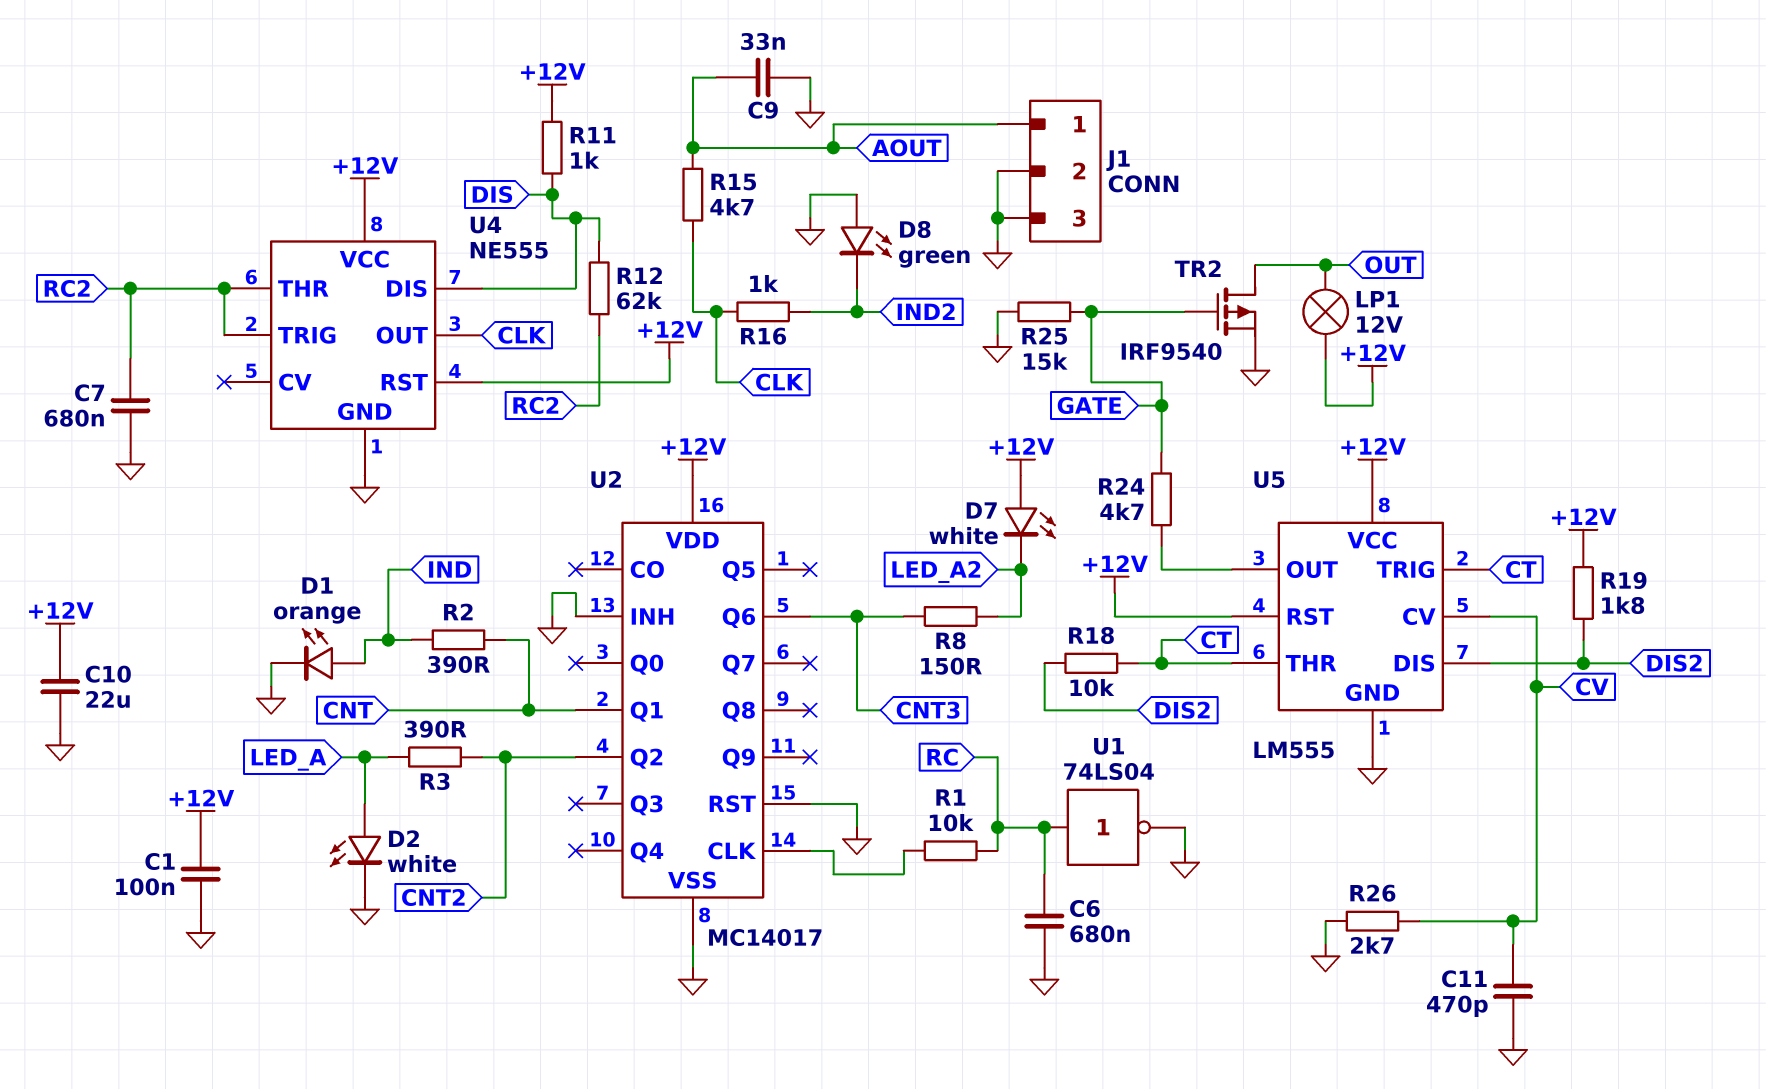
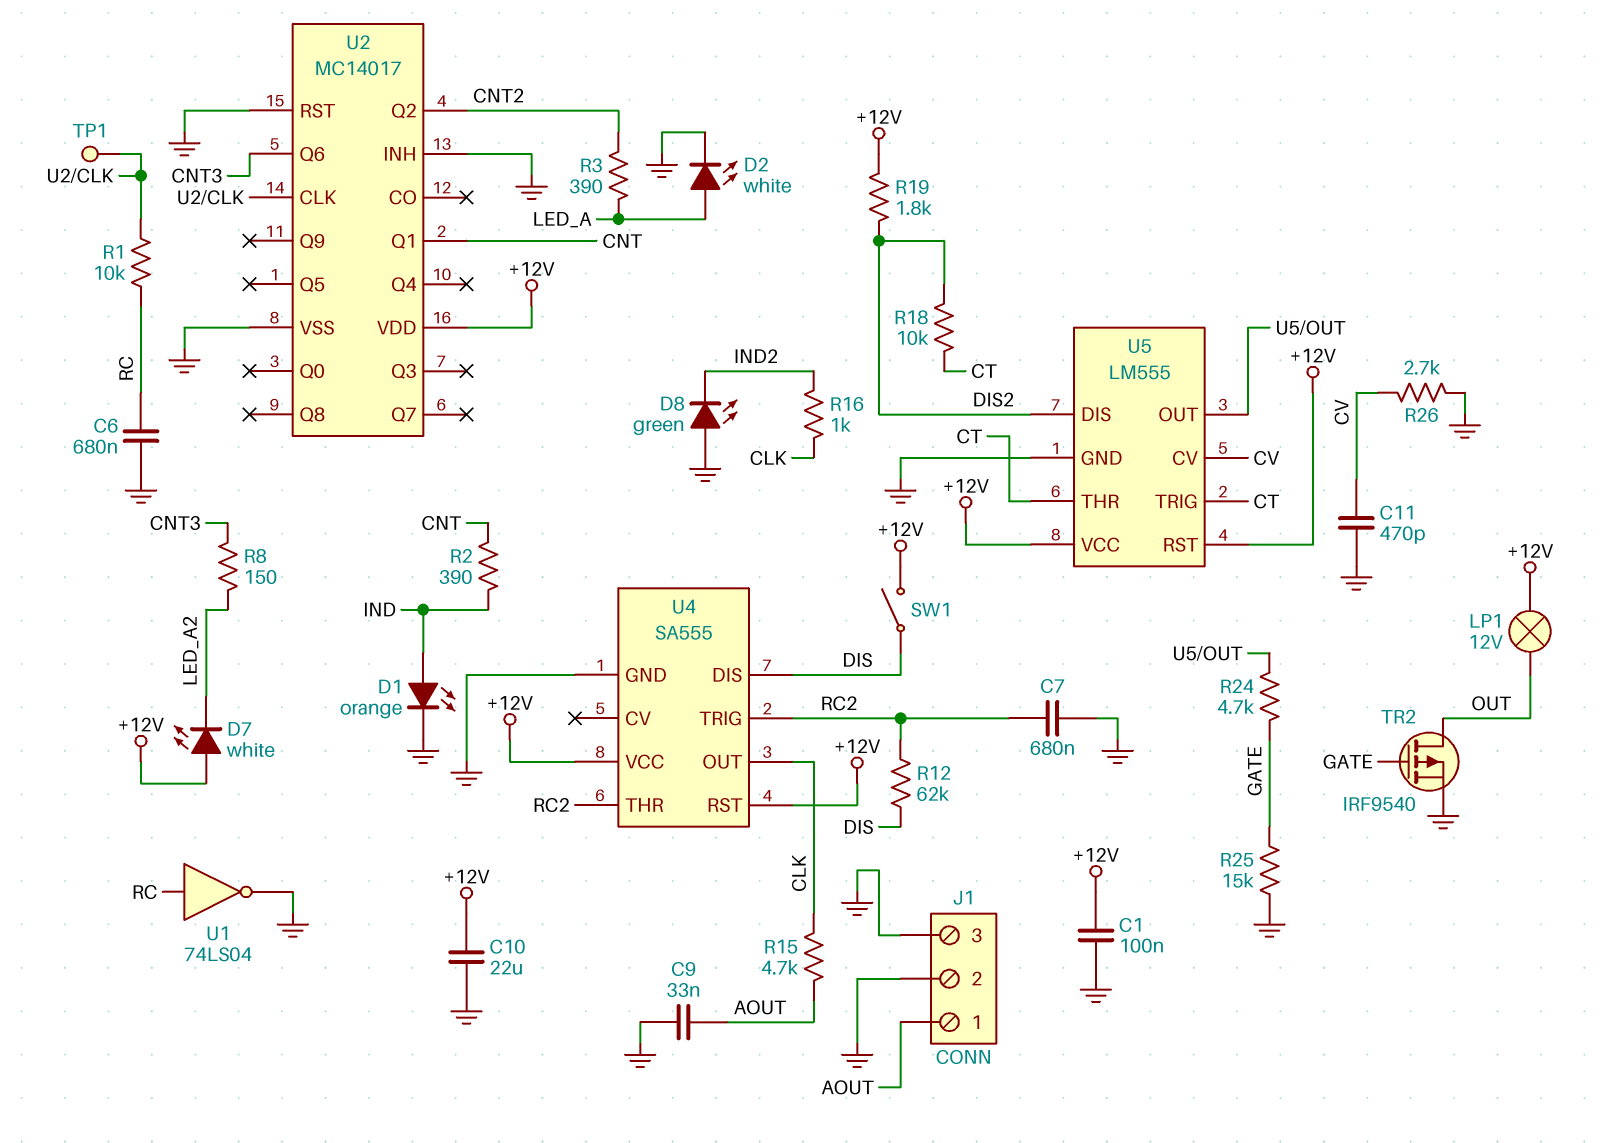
R11: 1k (+12V, DIS) -> none
SW1: none -> switch (+12V, DIS)
TP1: none -> test point (U2/CLK)
U4: NE555 -> SA555

